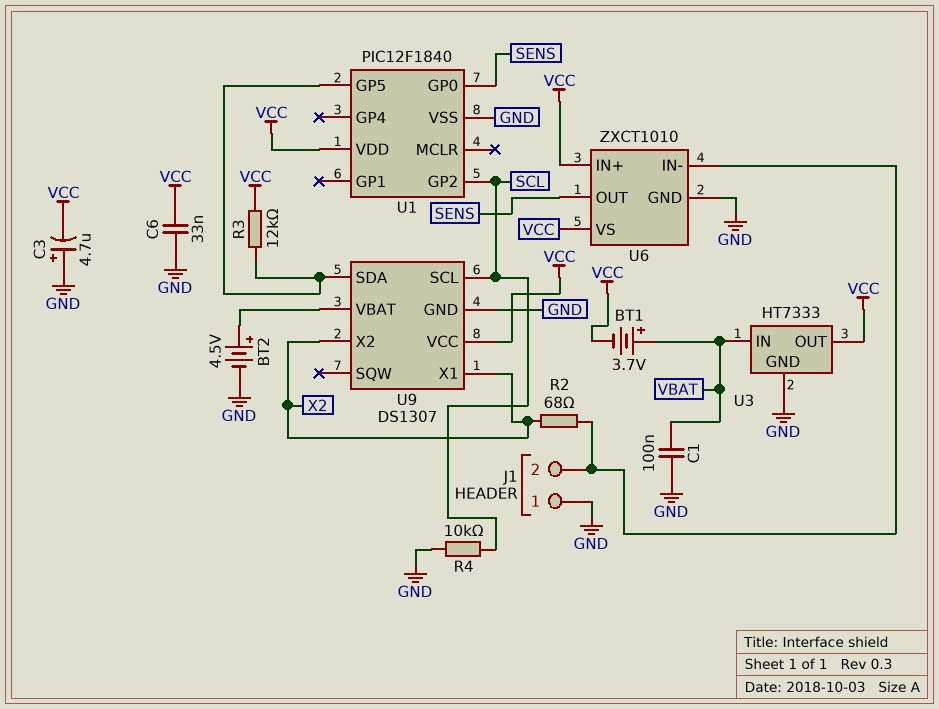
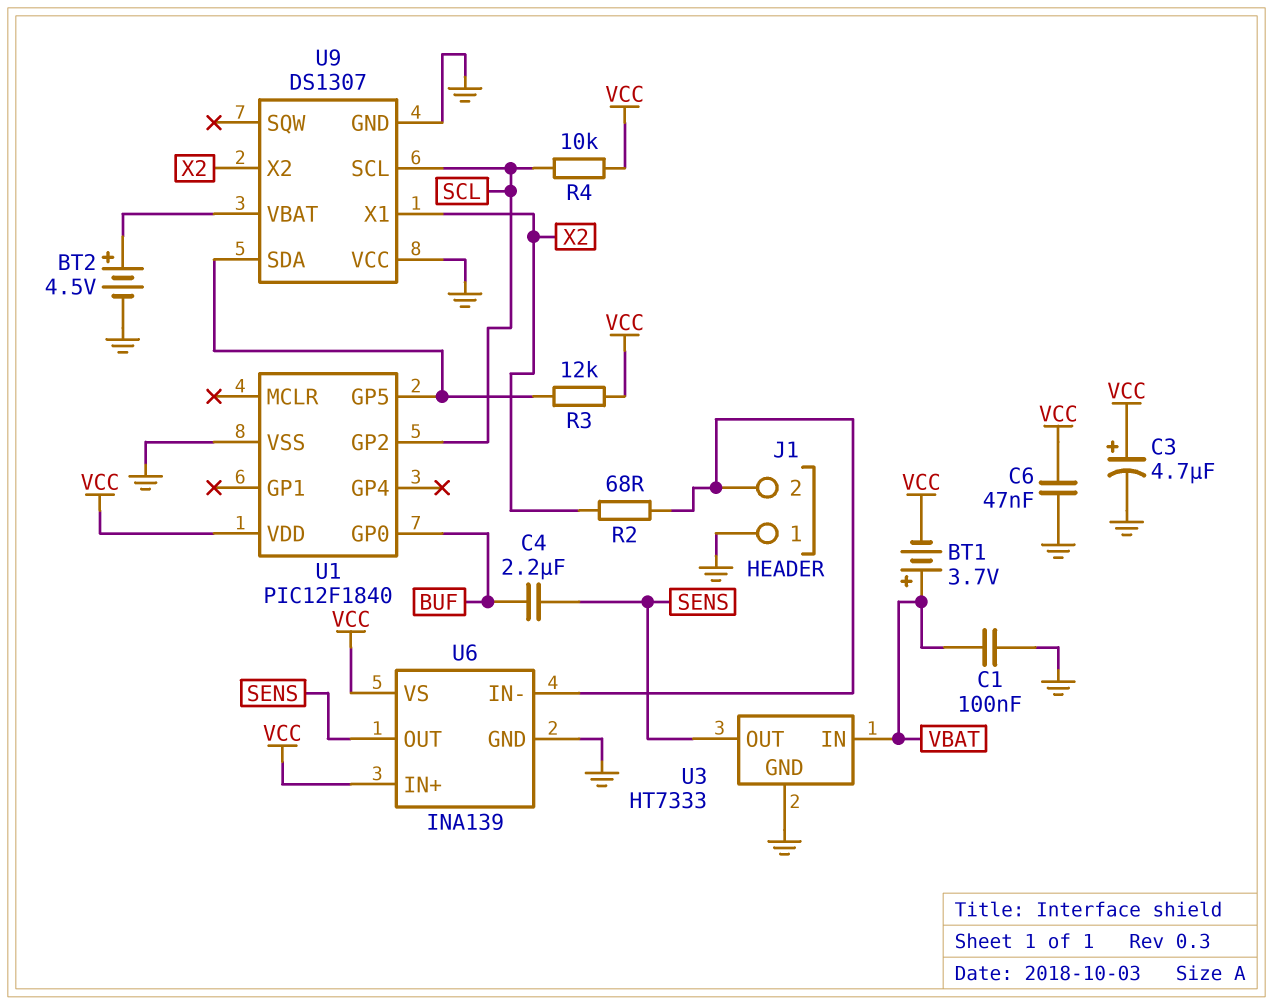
C3: 4.7uF (plus GND, minus VCC) -> 4.7uF (plus VCC, minus GND)
C4: none -> 2.2uF (BUF, SENS)
C6: 33nF (GND, VCC) -> 47nF (GND, VCC)
R4: 10k (GND, SCL) -> 10k (SCL, VCC)
U1 pin GP0: SENS -> BUF
U3 pin OUT: VCC -> SENS
U6: ZXCT1010 -> INA139
U9 pin VCC: VCC -> GND

